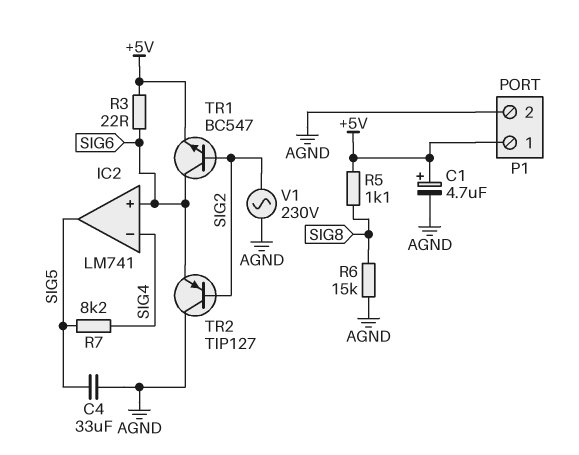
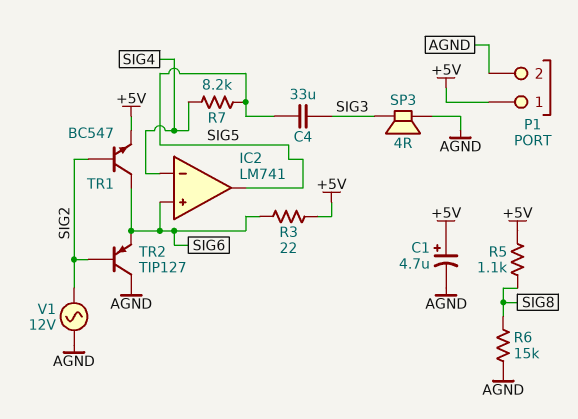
C4: 33uF (AGND, SIG5) -> 33uF (SIG3, SIG5)
SP3: none -> speaker 4R (AGND, SIG3)
V1: AC 230V (AGND, SIG2) -> AC 12V (AGND, SIG2)

